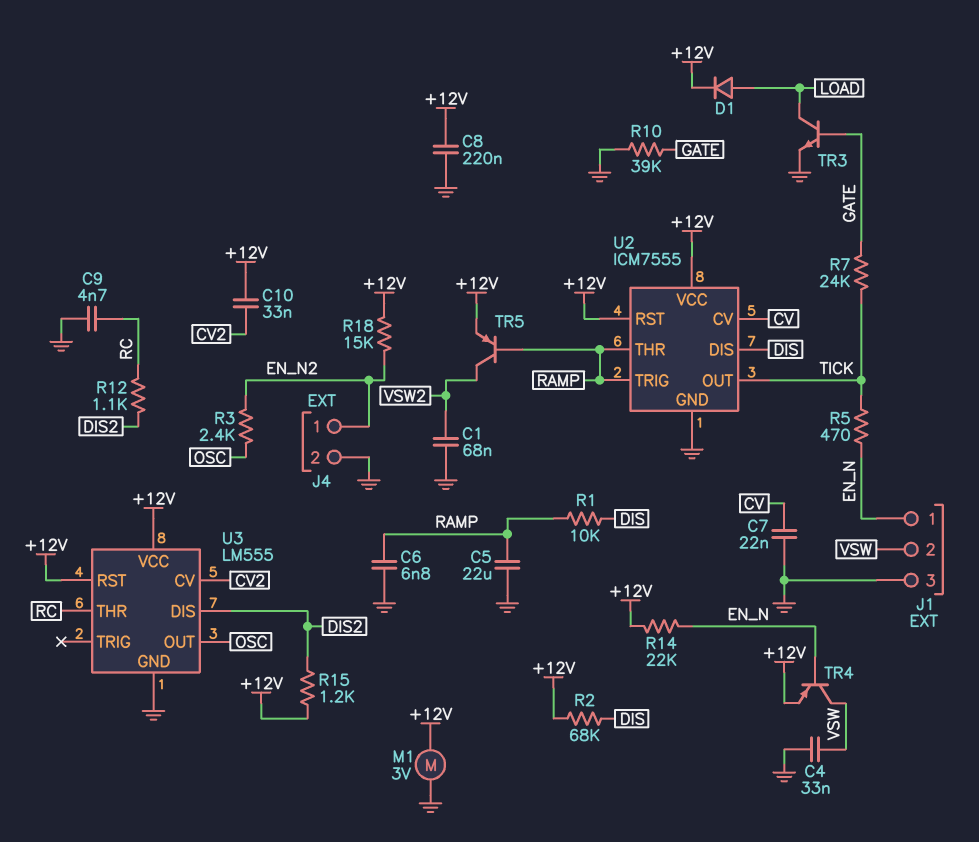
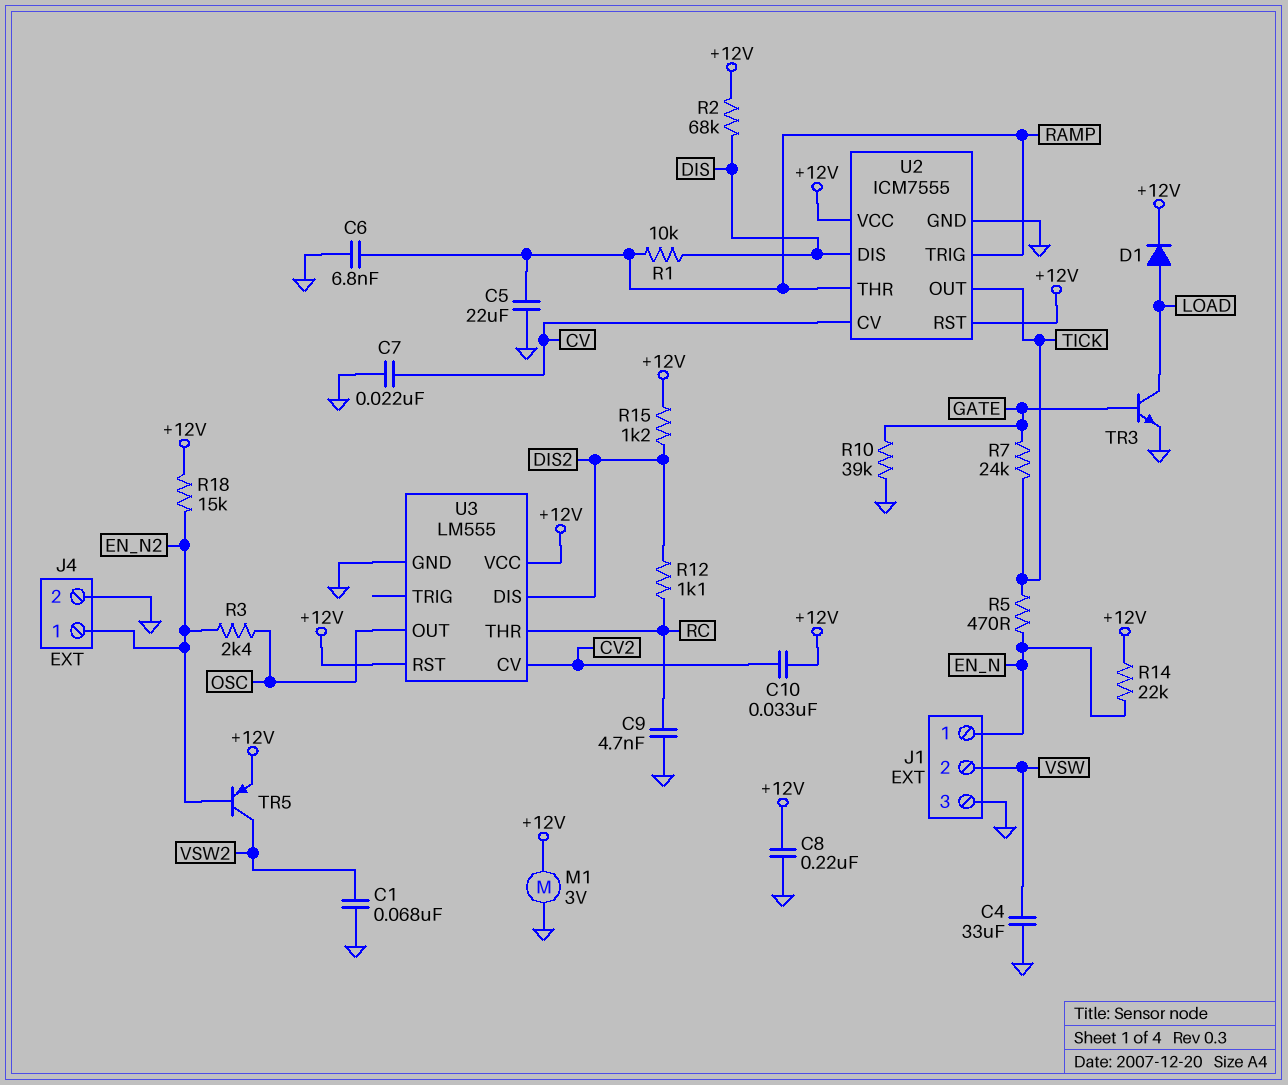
C4: 33nF (GND, VSW) -> 33uF (GND, VSW)
TR4: PNP (B EN_N, C VSW, E +12V) -> none
TR5: PNP (B RAMP, C VSW2, E +12V) -> PNP (B EN_N2, C VSW2, E +12V)

